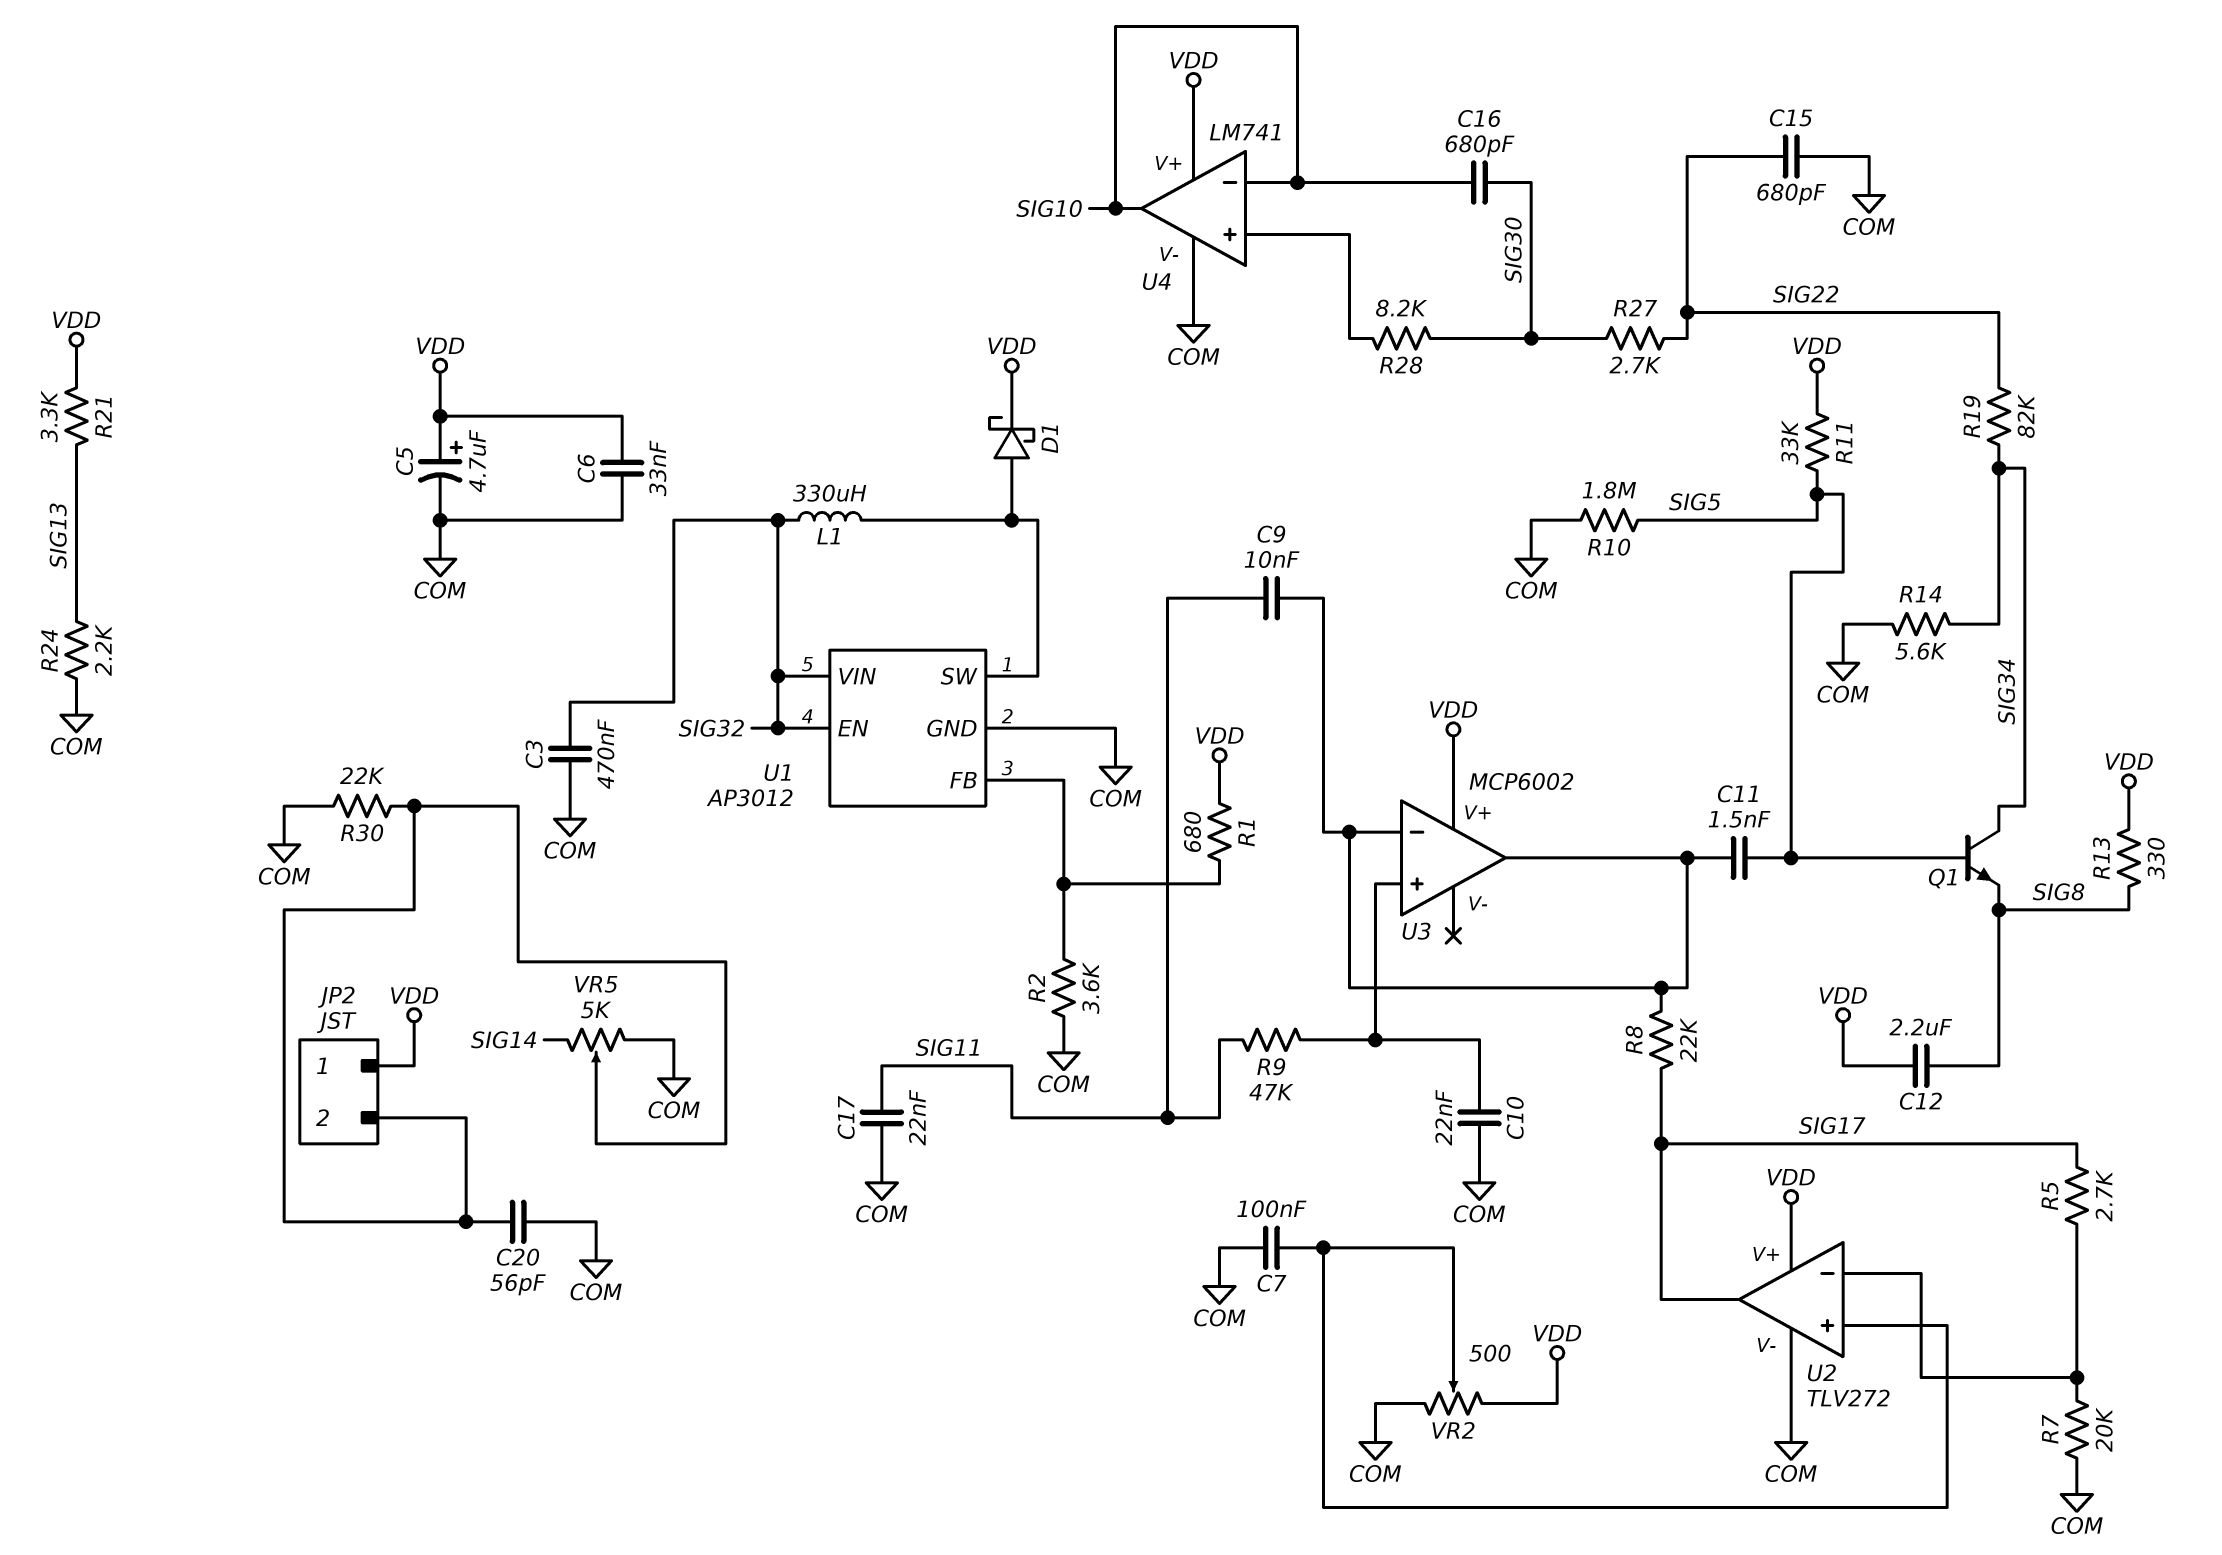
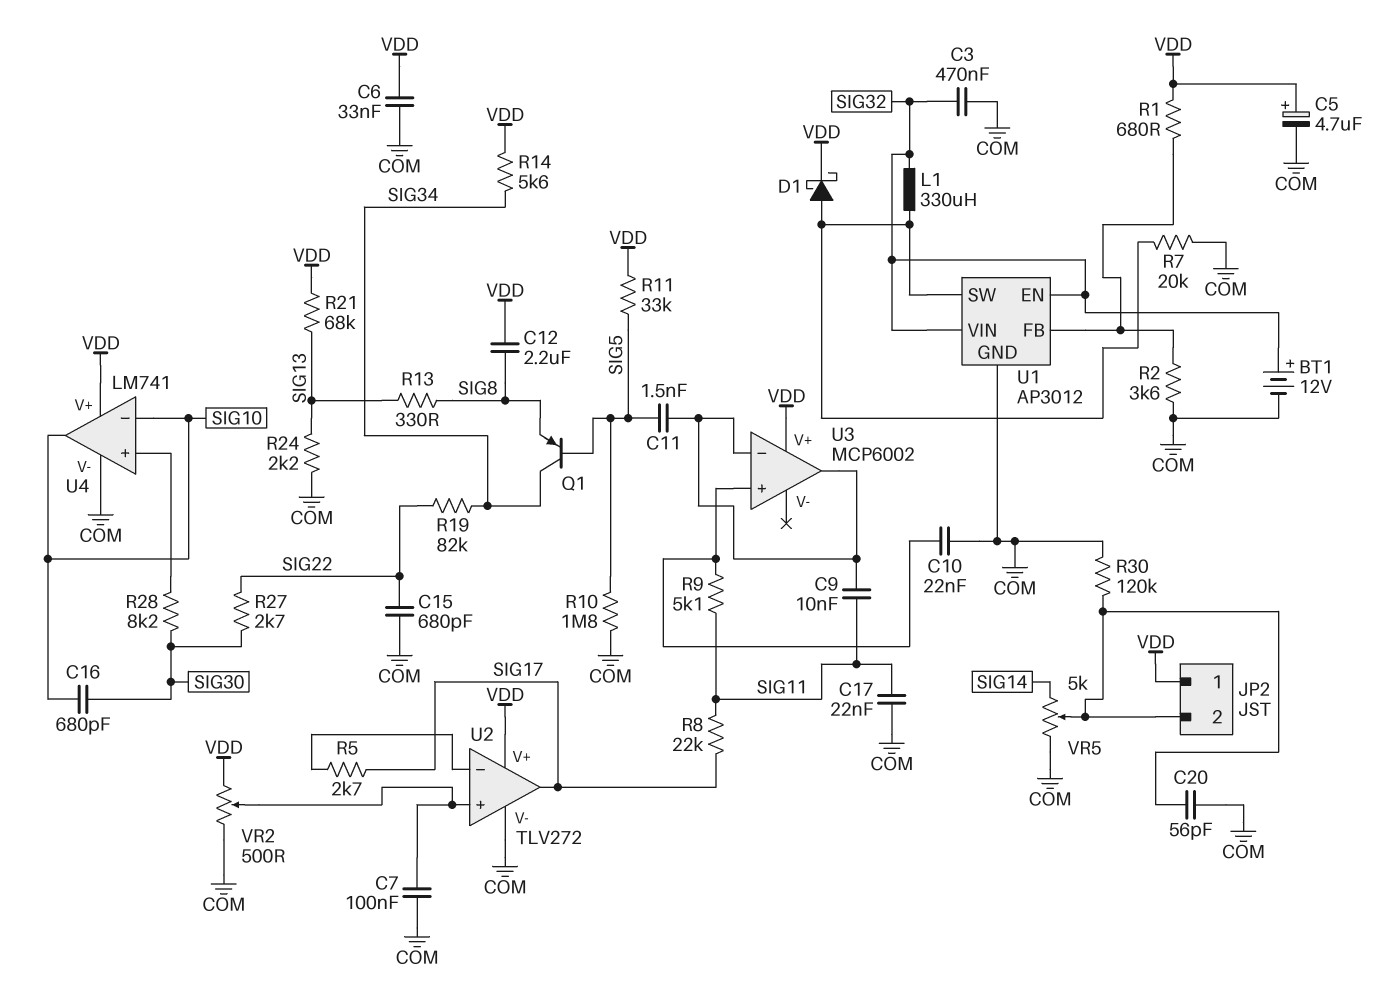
BT1: none -> 12V (plus SIG32, minus COM)
Q1: NPN (B SIG5, C SIG34, E SIG8) -> PNP (B SIG5, C SIG34, E SIG8)
R7: 20k (COM, U2/in-) -> 20k (COM, U1/SW)
R8: 22k (SIG17, U3/in-) -> 22k (SIG11, SIG17)
R9: 47k (SIG11, U3/in+) -> 5.1k (SIG11, U3/in+)
R13: 330 (SIG8, VDD) -> 330 (SIG8, SIG13)
R14: 5.6k (COM, SIG34) -> 5.6k (SIG34, VDD)
R21: 3.3k (SIG13, VDD) -> 68k (SIG13, VDD)
R30: 22k (COM, JP2/2) -> 120k (COM, JP2/2)

